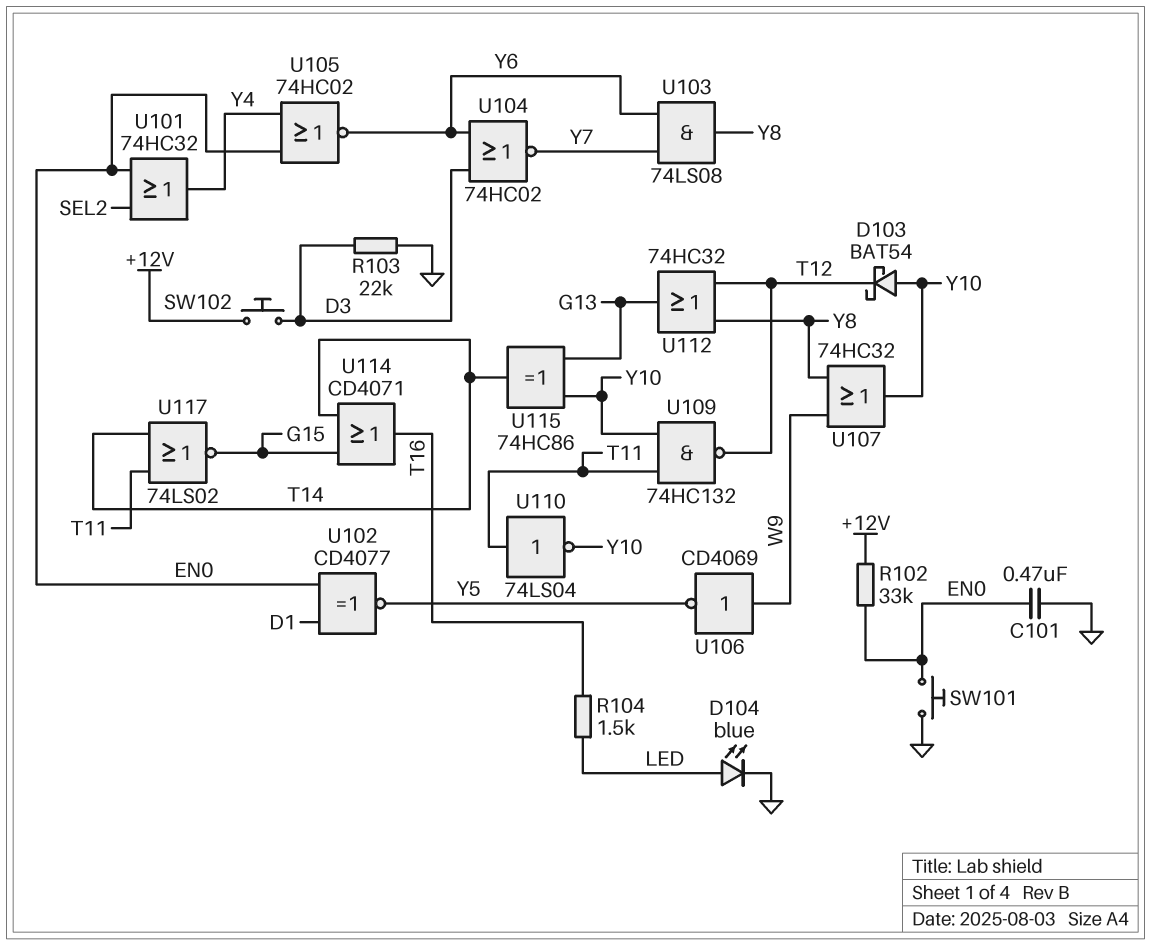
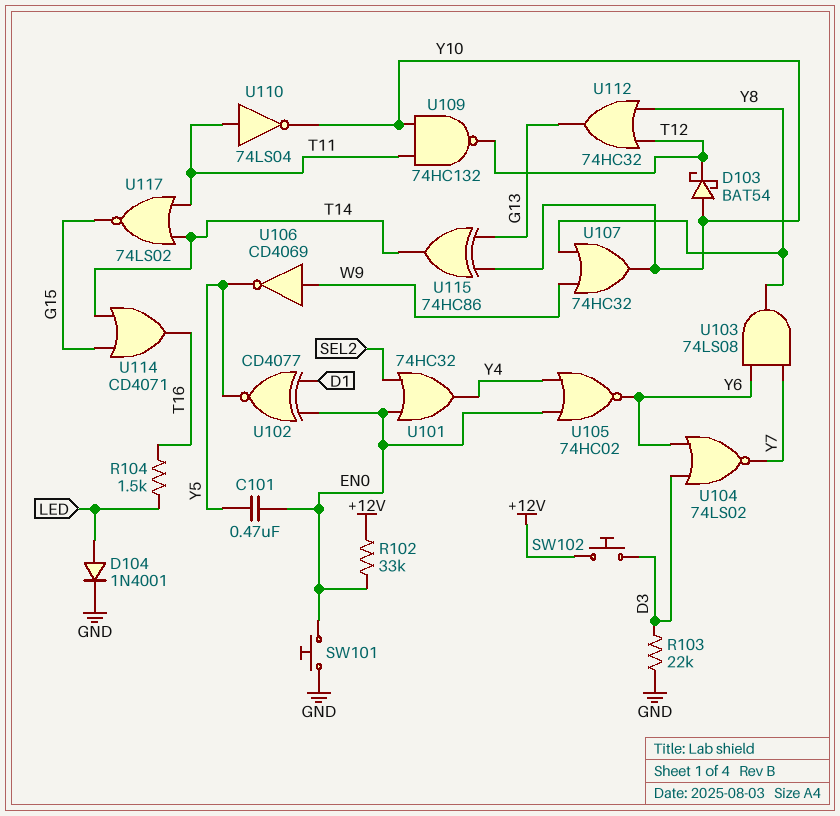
C101: 470nF (EN0, GND) -> 470nF (EN0, Y5)
D104: LED blue (A LED, K GND) -> diode 1N4001 (A LED, K GND)
U104: NOR 74HC02 (in D3, in Y6, out Y7) -> NOR 74LS02 (in D3, in Y6, out Y7)

